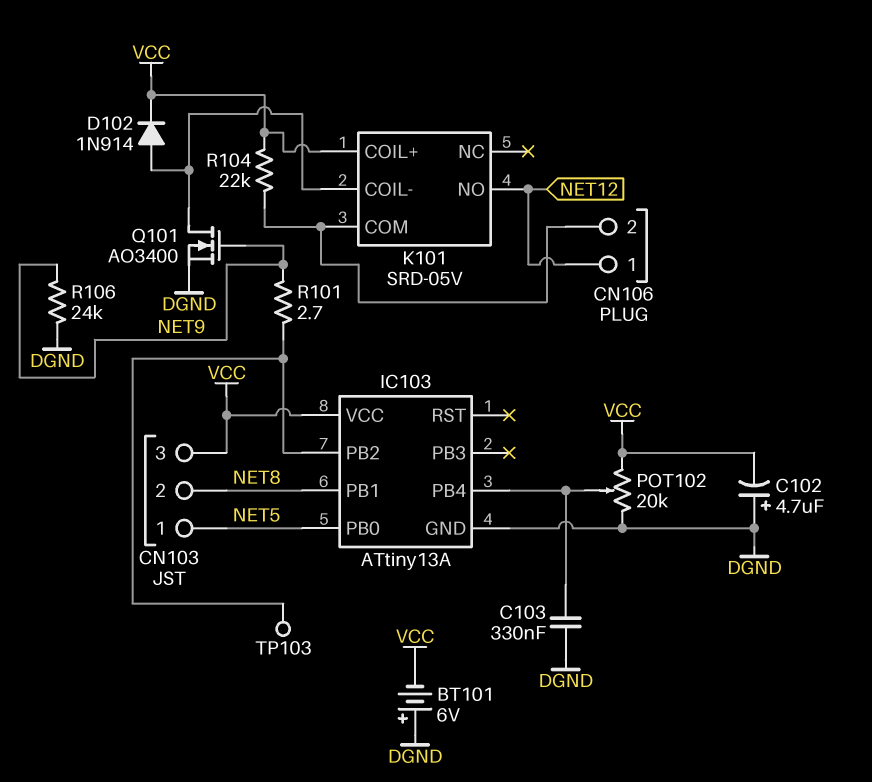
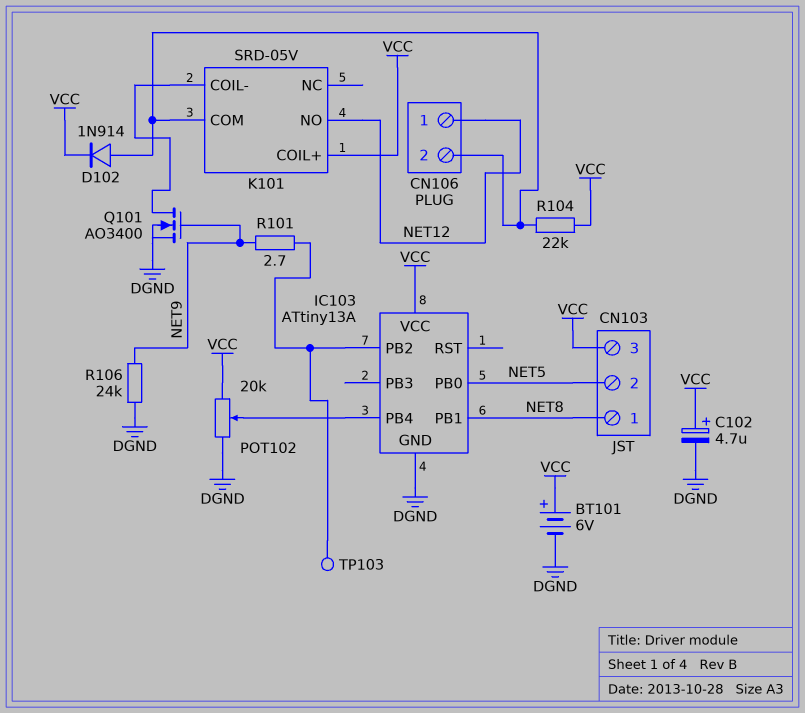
BT101: 6V (plus DGND, minus VCC) -> 6V (plus VCC, minus DGND)
C102: 4.7uF (plus DGND, minus VCC) -> 4.7uF (plus VCC, minus DGND)
C103: 330nF (DGND, IC103/PB4) -> none
CN103 pin 1: NET5 -> NET8
CN103 pin 2: NET8 -> NET5
D102: diode 1N914 (A K101/COIL-, K VCC) -> diode 1N914 (A CN106/2, K VCC)

